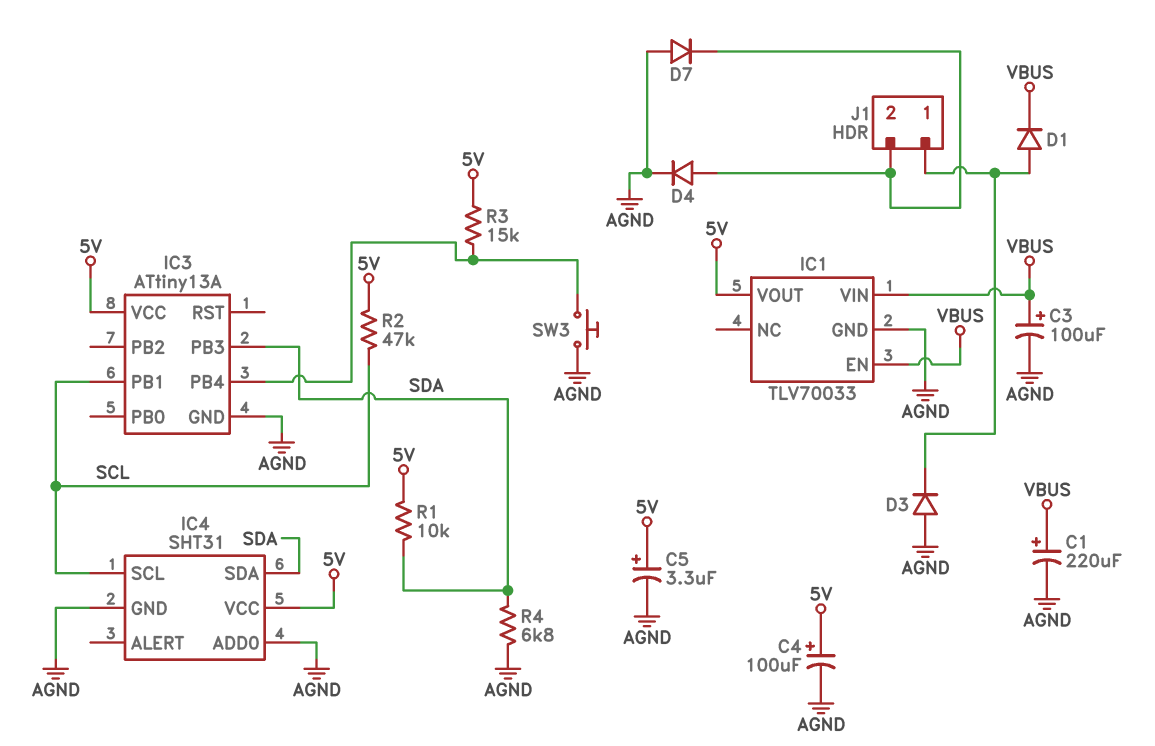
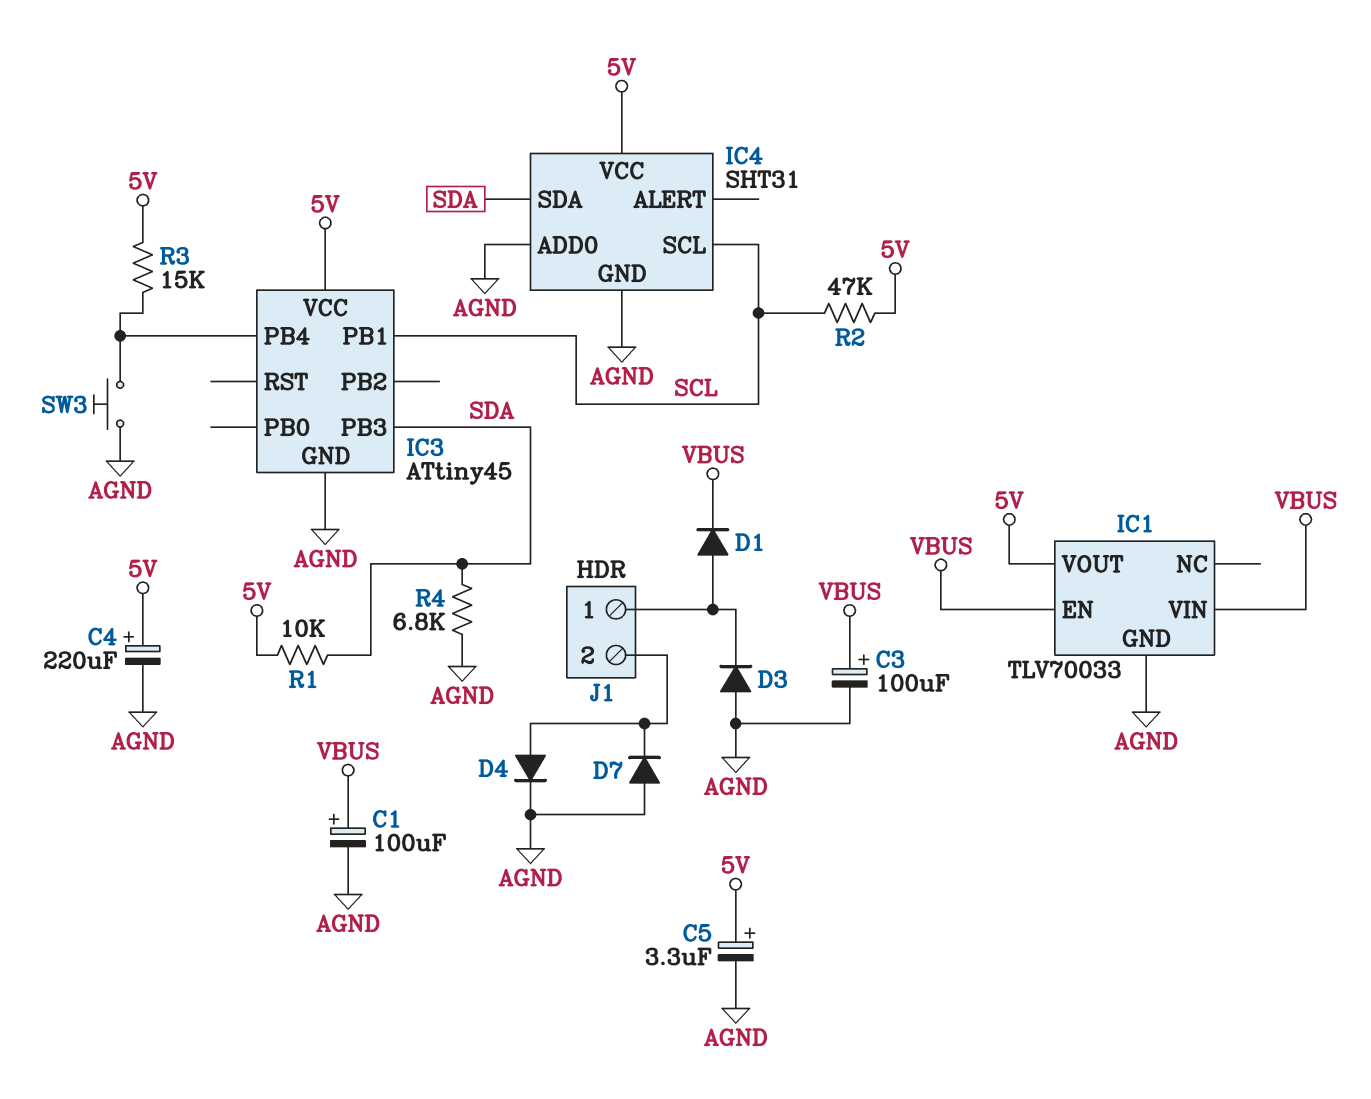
C1: 220uF (plus VBUS, minus AGND) -> 100uF (plus VBUS, minus AGND)
C4: 100uF (plus 5V, minus AGND) -> 220uF (plus 5V, minus AGND)
IC3: ATtiny13A -> ATtiny45

